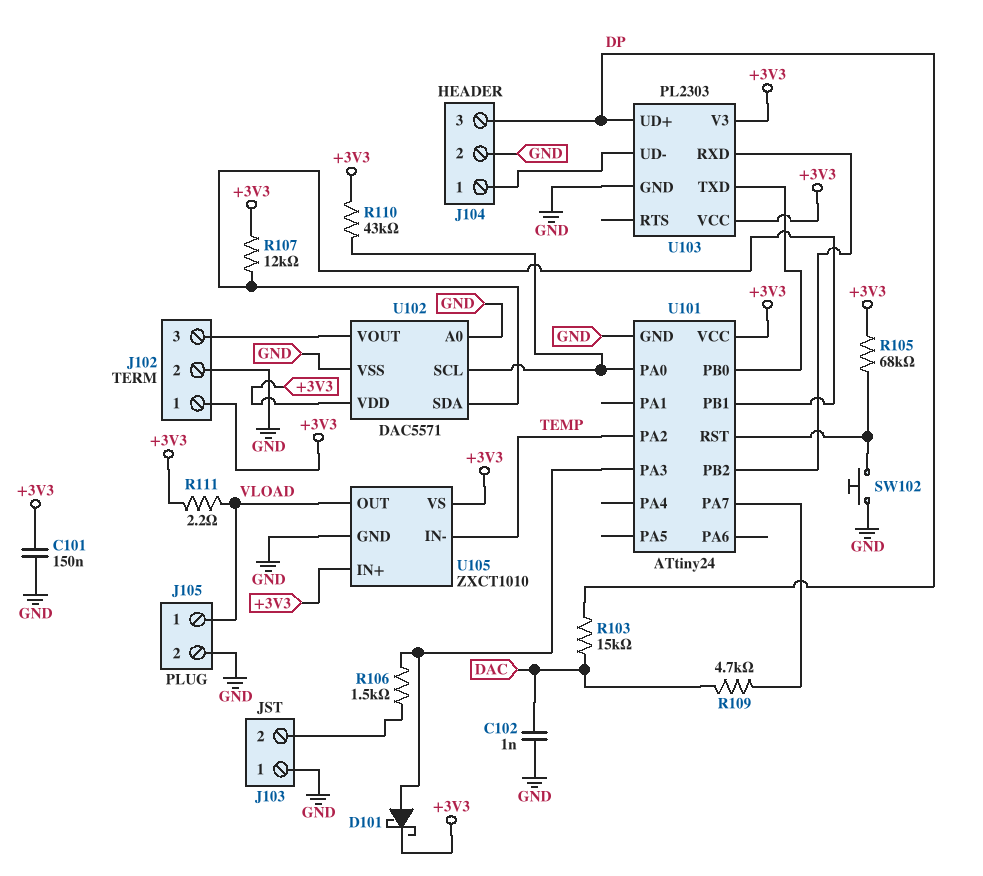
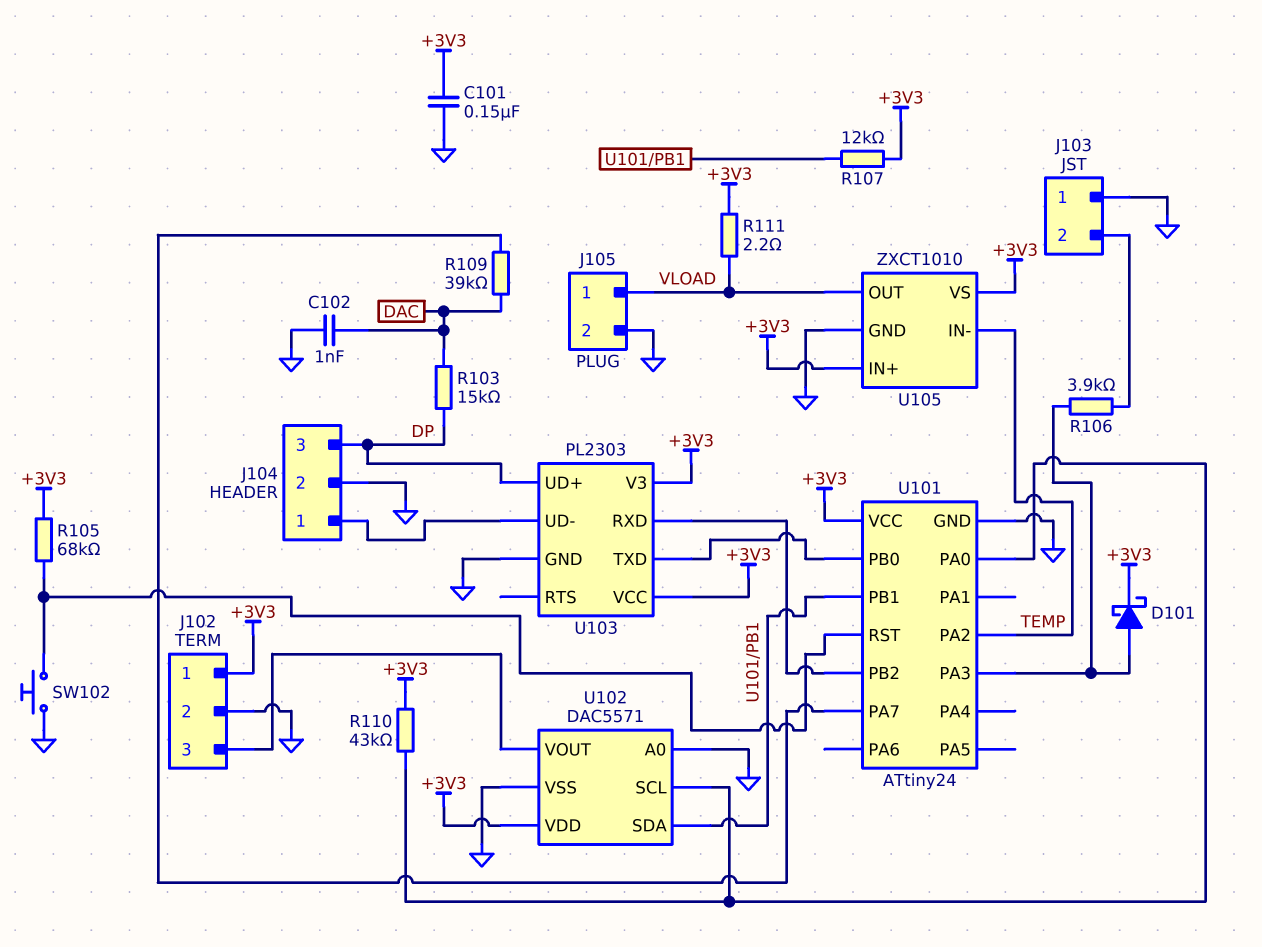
R106: 1.5k (J103/2, U101/PA3) -> 3.9k (J103/2, U101/PA3)
R109: 4.7k (DAC, U101/PA7) -> 39k (DAC, U101/PA7)

